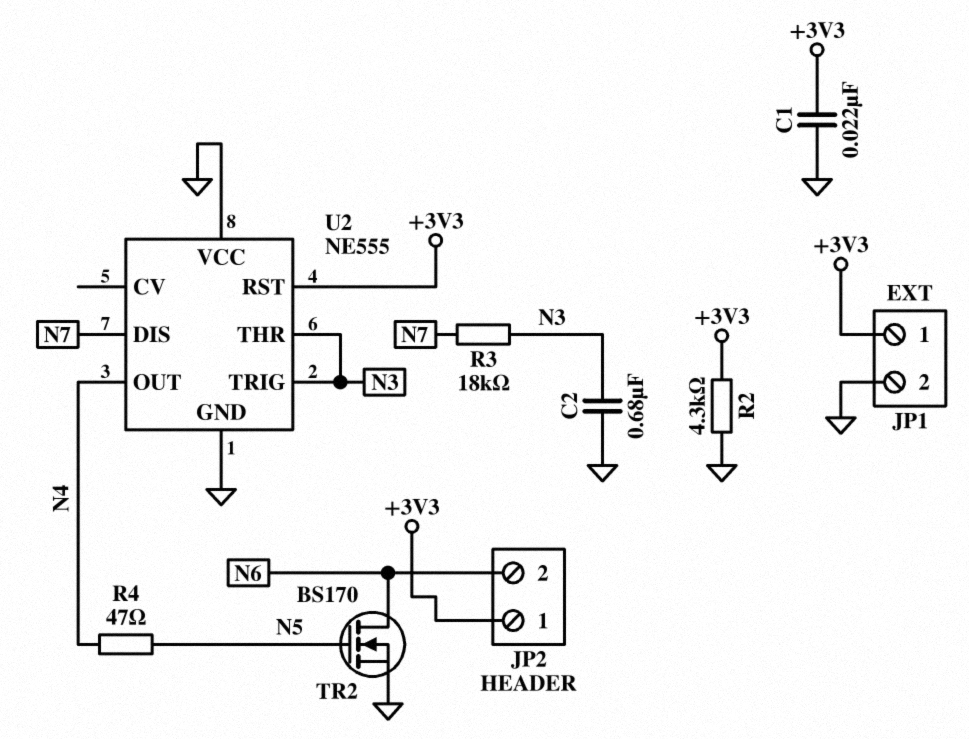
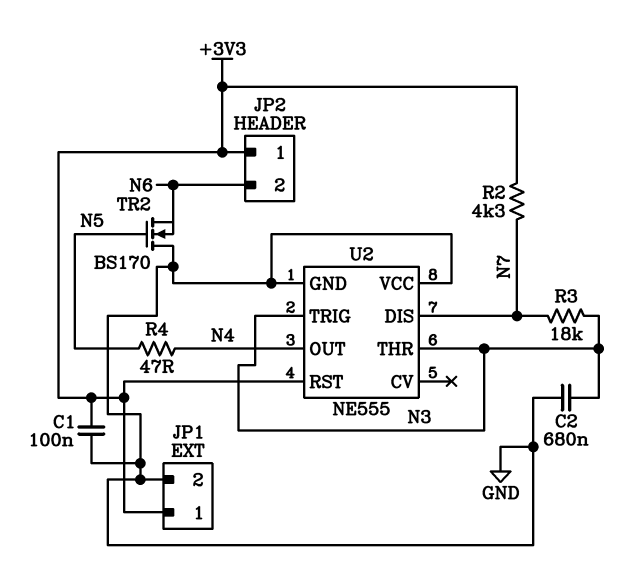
C1: 22nF (+3V3, GND) -> 100nF (+3V3, GND)
R2: 4.3k (+3V3, GND) -> 4.3k (+3V3, N7)
TR2: NMOS BS170 (G N5, D N6, S GND) -> NMOS BS170 (G N5, D GND, S N6)

